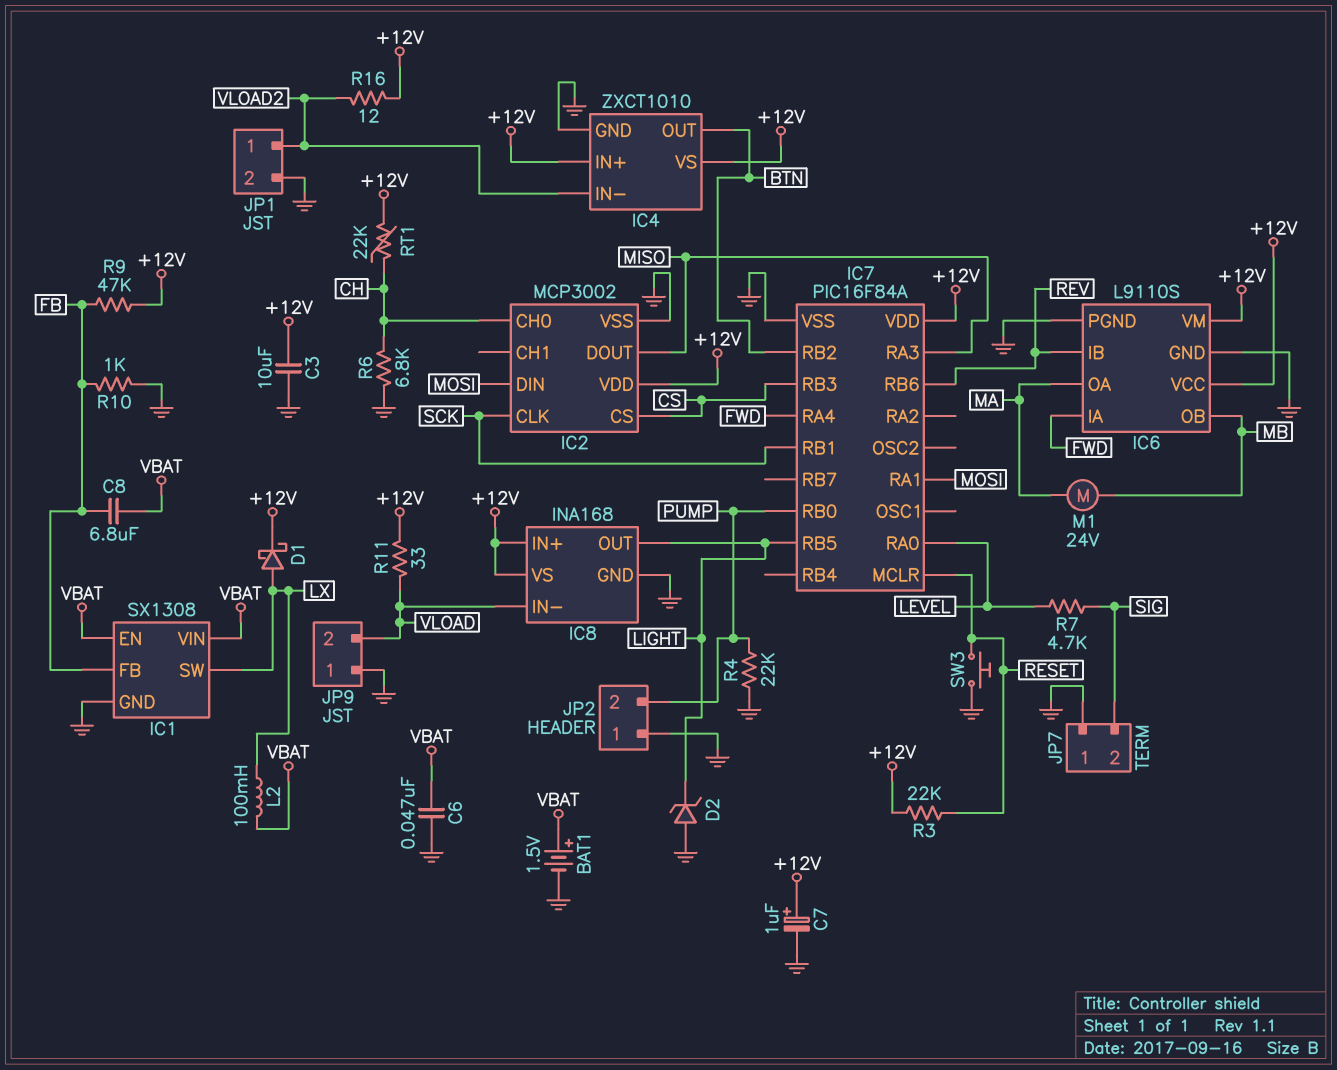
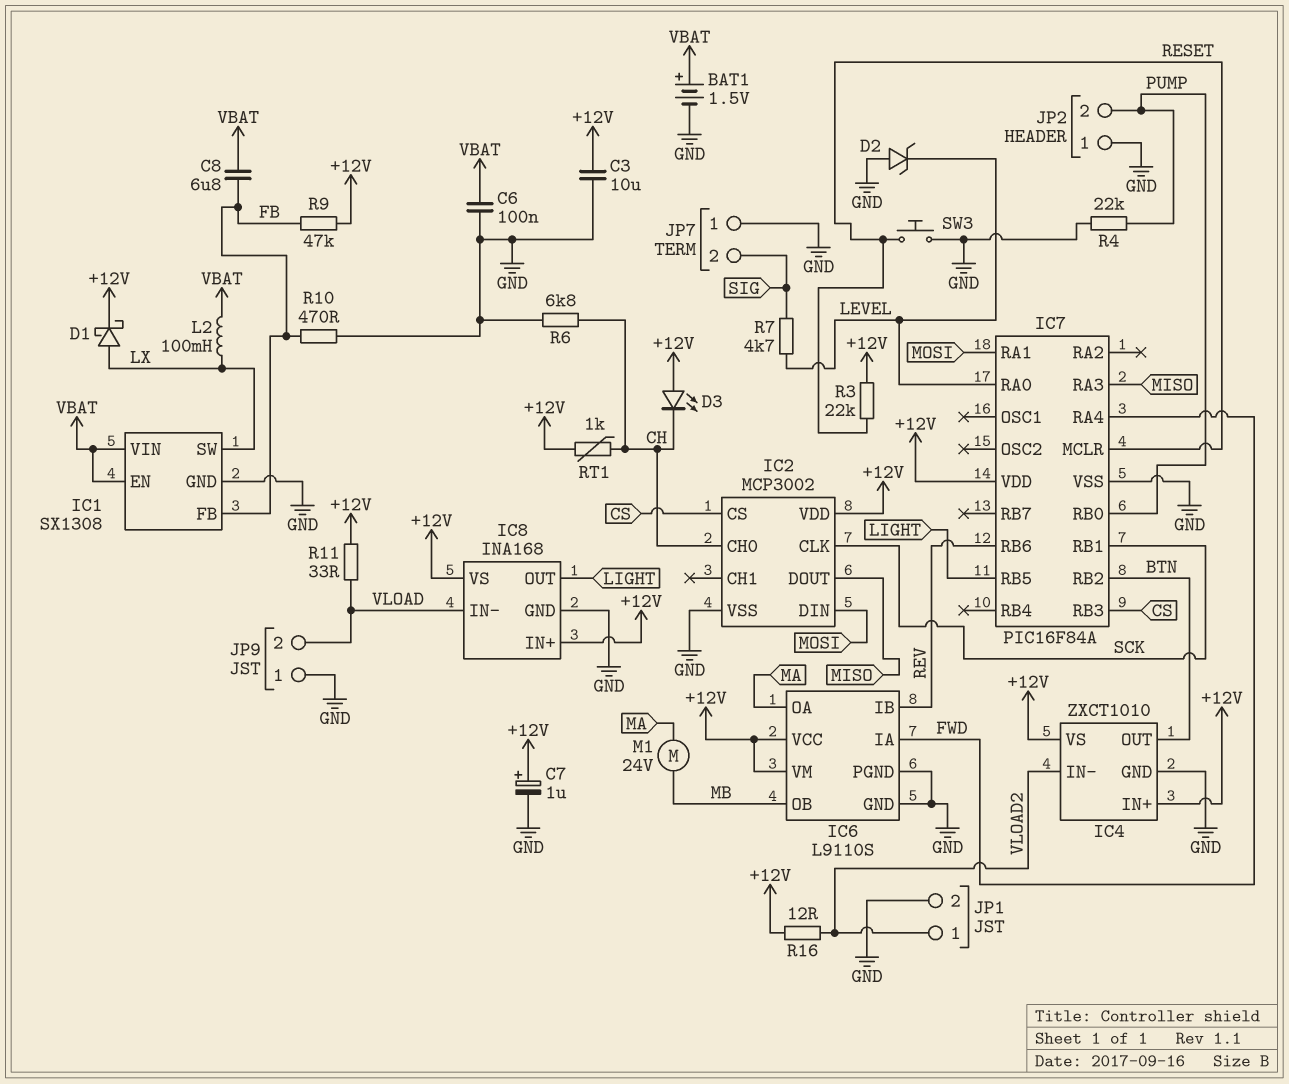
C6: 47nF (GND, VBAT) -> 100nF (GND, VBAT)
D2: zener (A GND, K LIGHT) -> zener (A GND, K LEVEL)
D3: none -> LED (A +12V, K CH)
R10: 1k (FB, GND) -> 470 (FB, GND)
RT1: 22k (+12V, CH) -> 1k (+12V, CH)

